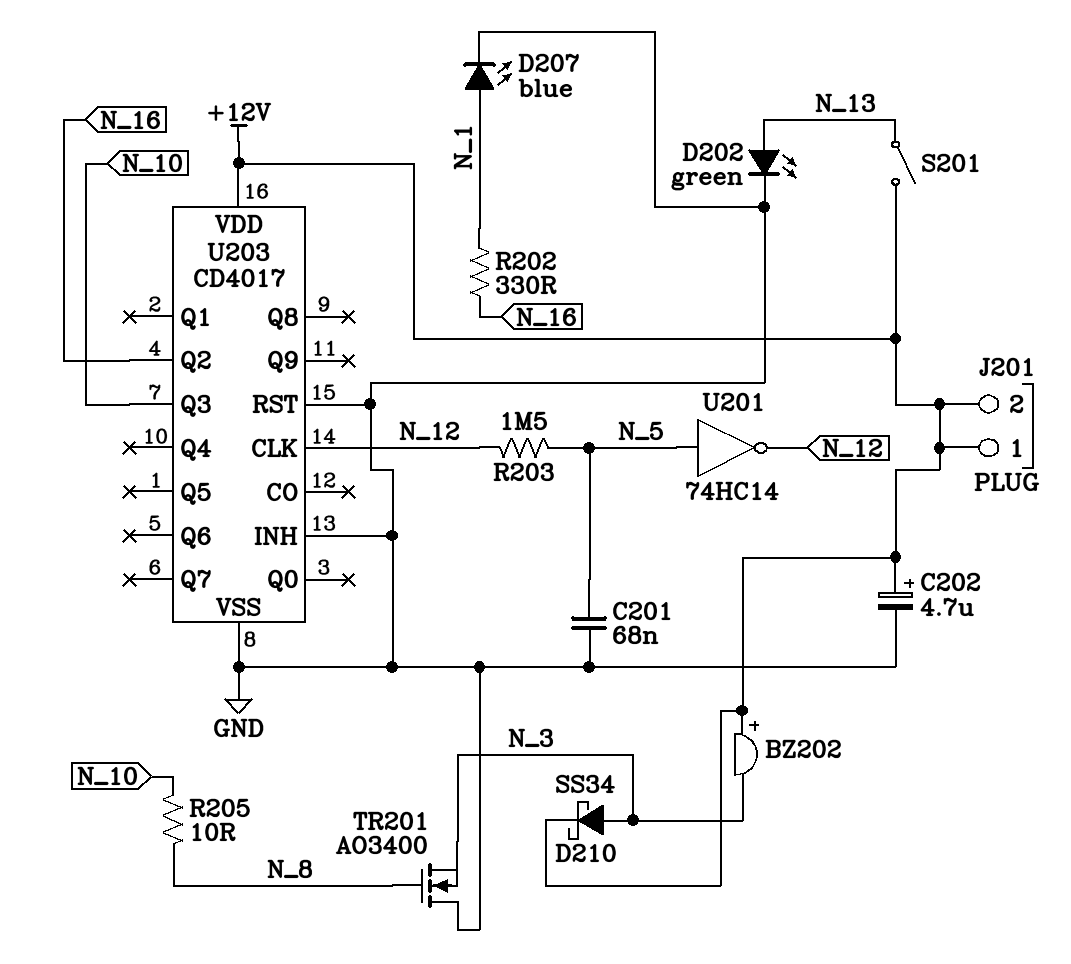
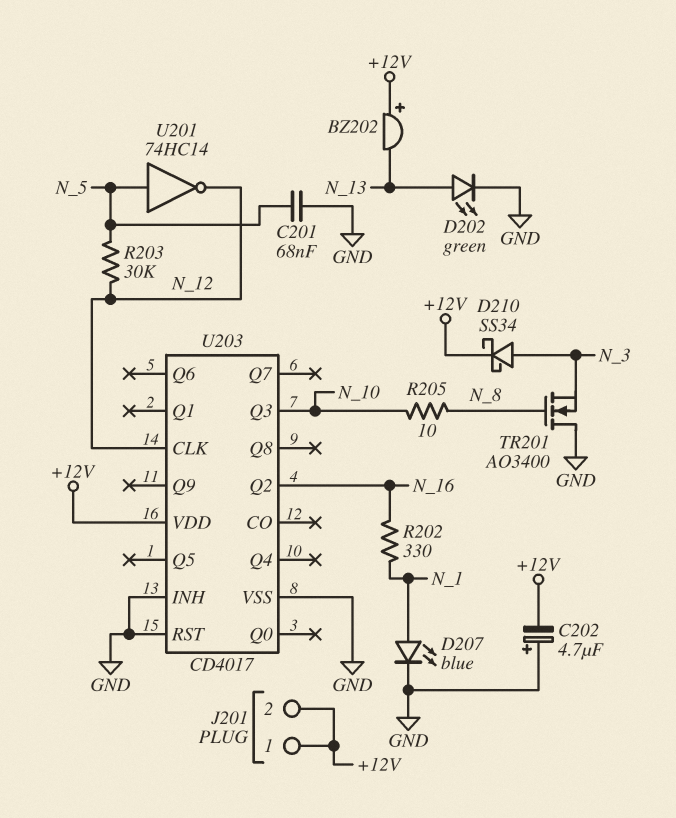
BZ202: buzzer (plus +12V, minus N_3) -> buzzer (plus +12V, minus N_13)
C202: 4.7uF (plus +12V, minus GND) -> 4.7uF (plus GND, minus +12V)
R203: 1.5M (N_5, N_12) -> 30k (N_5, N_12)
S201: switch (+12V, N_13) -> none

